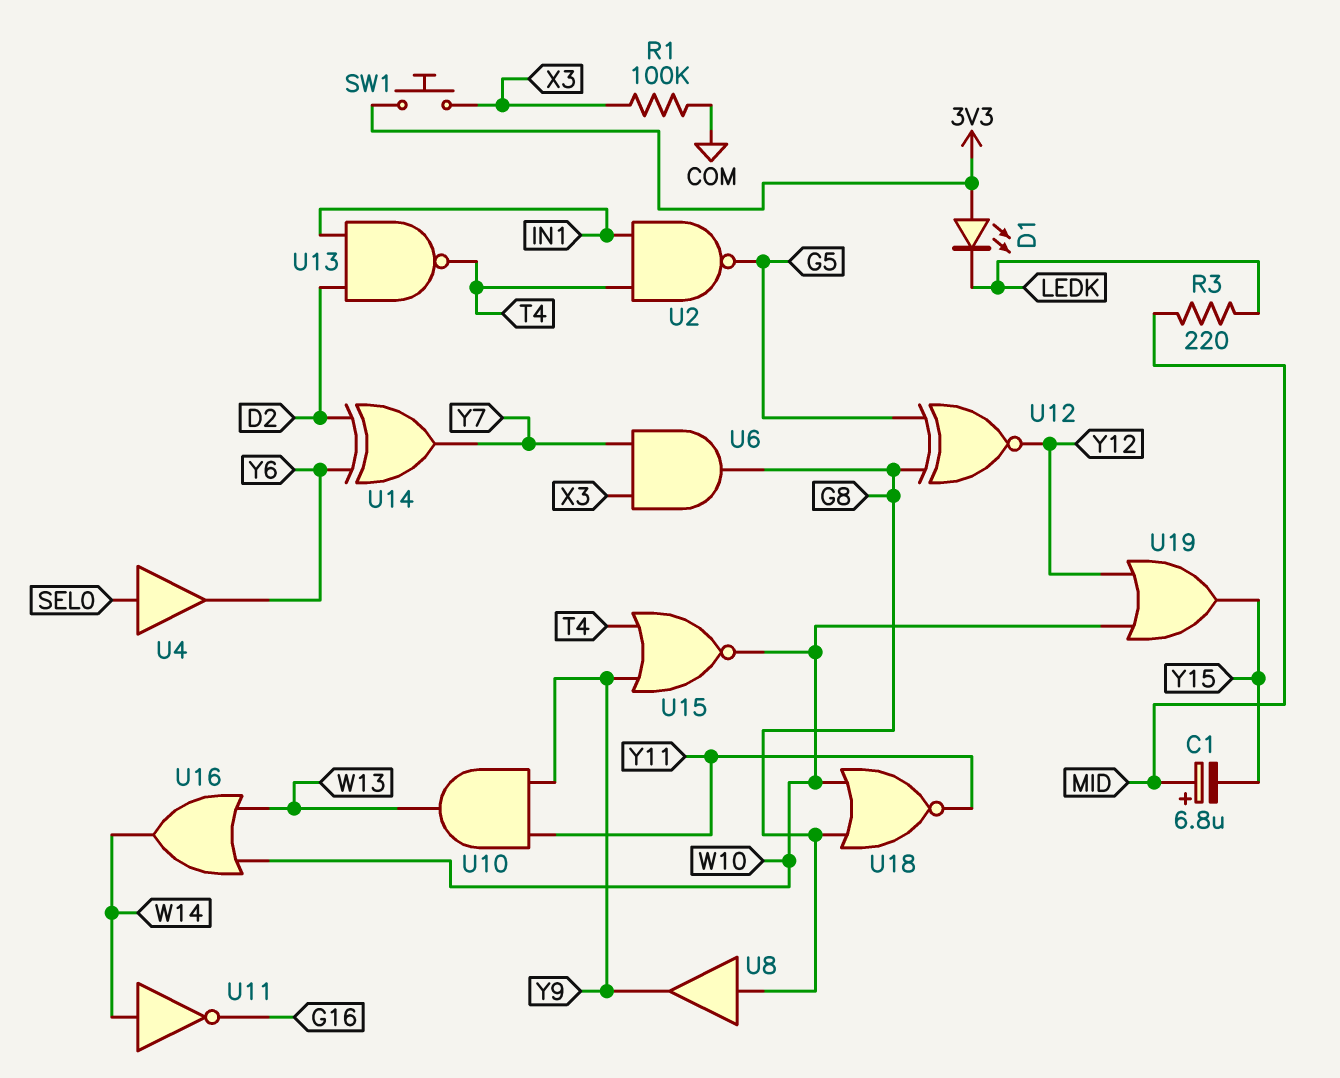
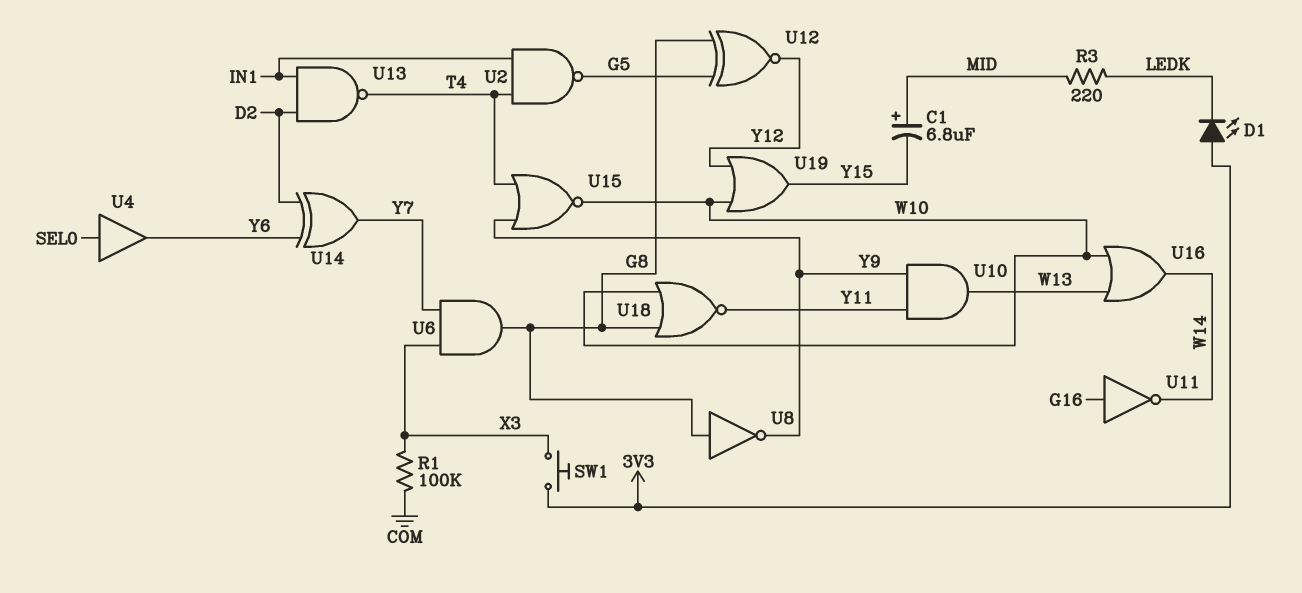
U8: buffer (in G8, out Y9) -> NOT (in G8, out Y9)
U11: NOT (in W14, out G16) -> NOT (in G16, out W14)

